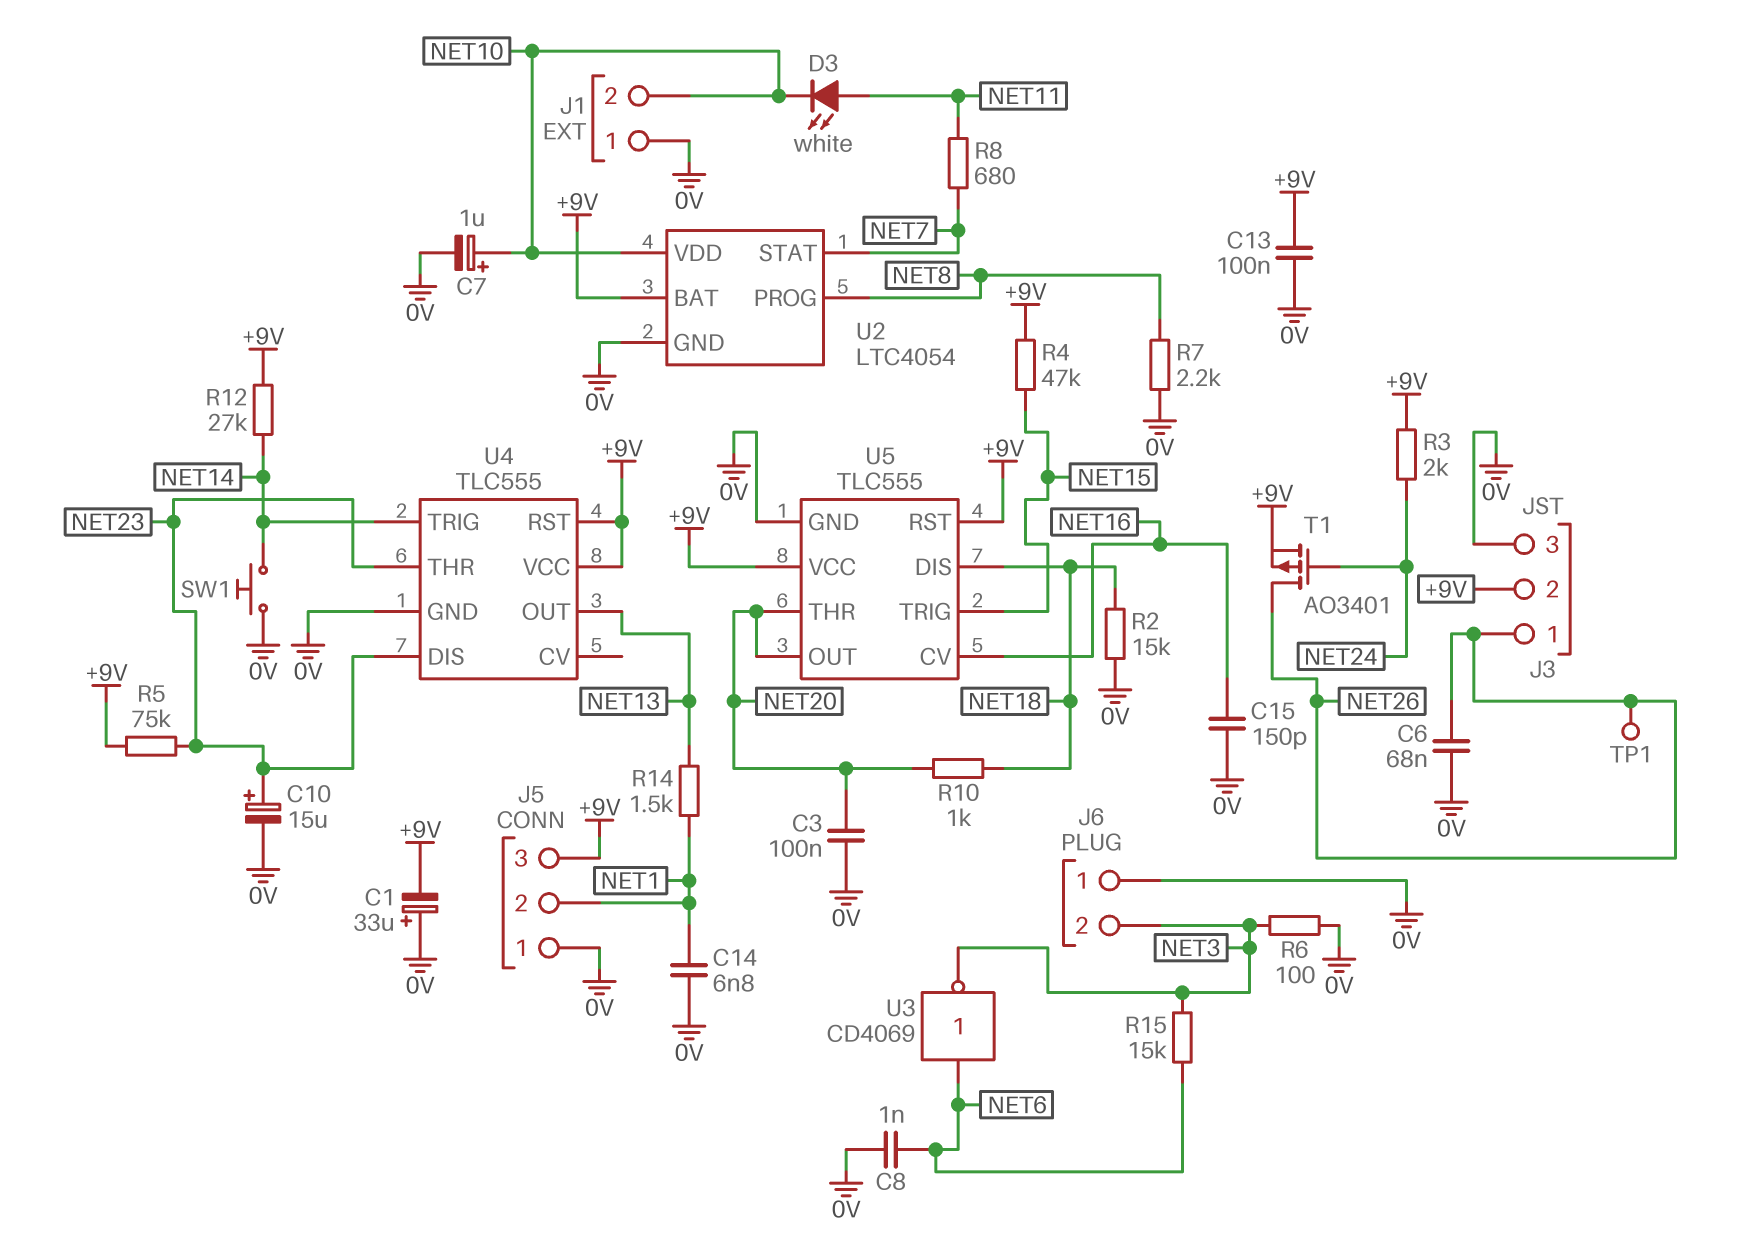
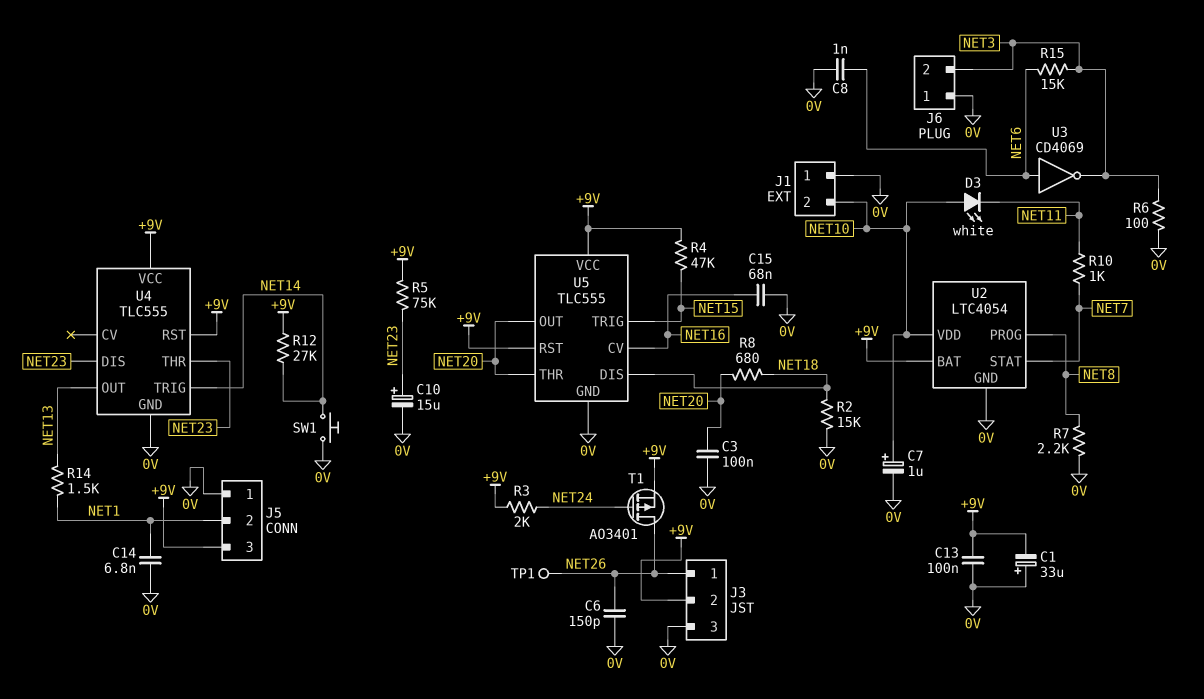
C6: 68nF (0V, NET26) -> 150pF (0V, NET26)
C15: 150pF (0V, NET16) -> 68nF (0V, NET16)
D3: LED white (A NET11, K NET10) -> LED white (A NET10, K NET11)
R8: 680 (NET7, NET11) -> 680 (NET18, NET20)
R10: 1k (NET18, NET20) -> 1k (NET7, NET11)

